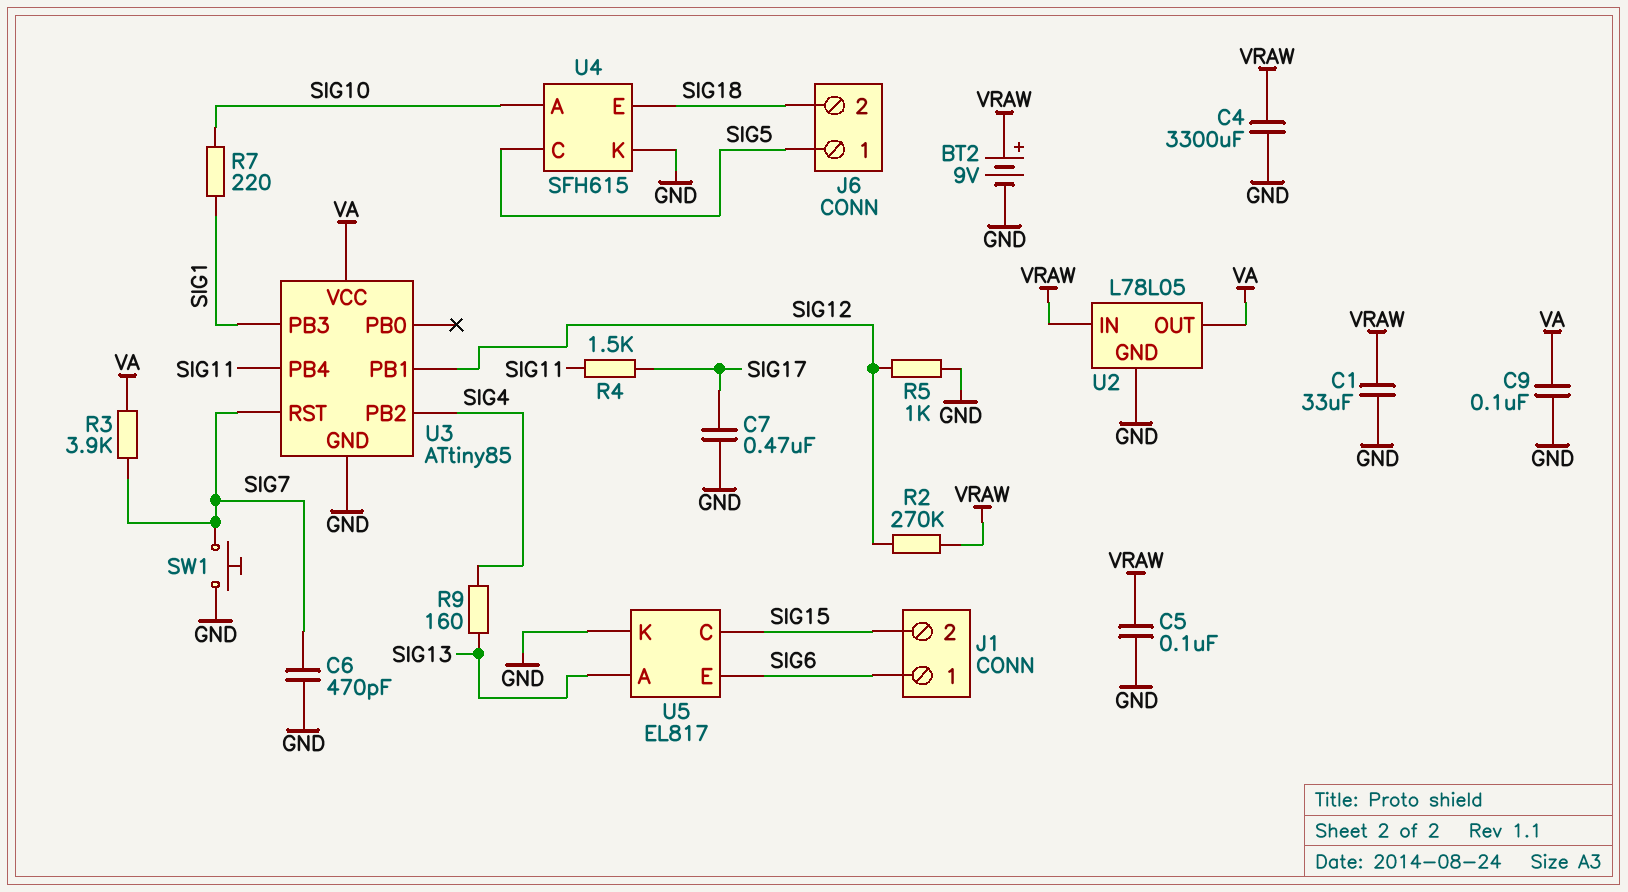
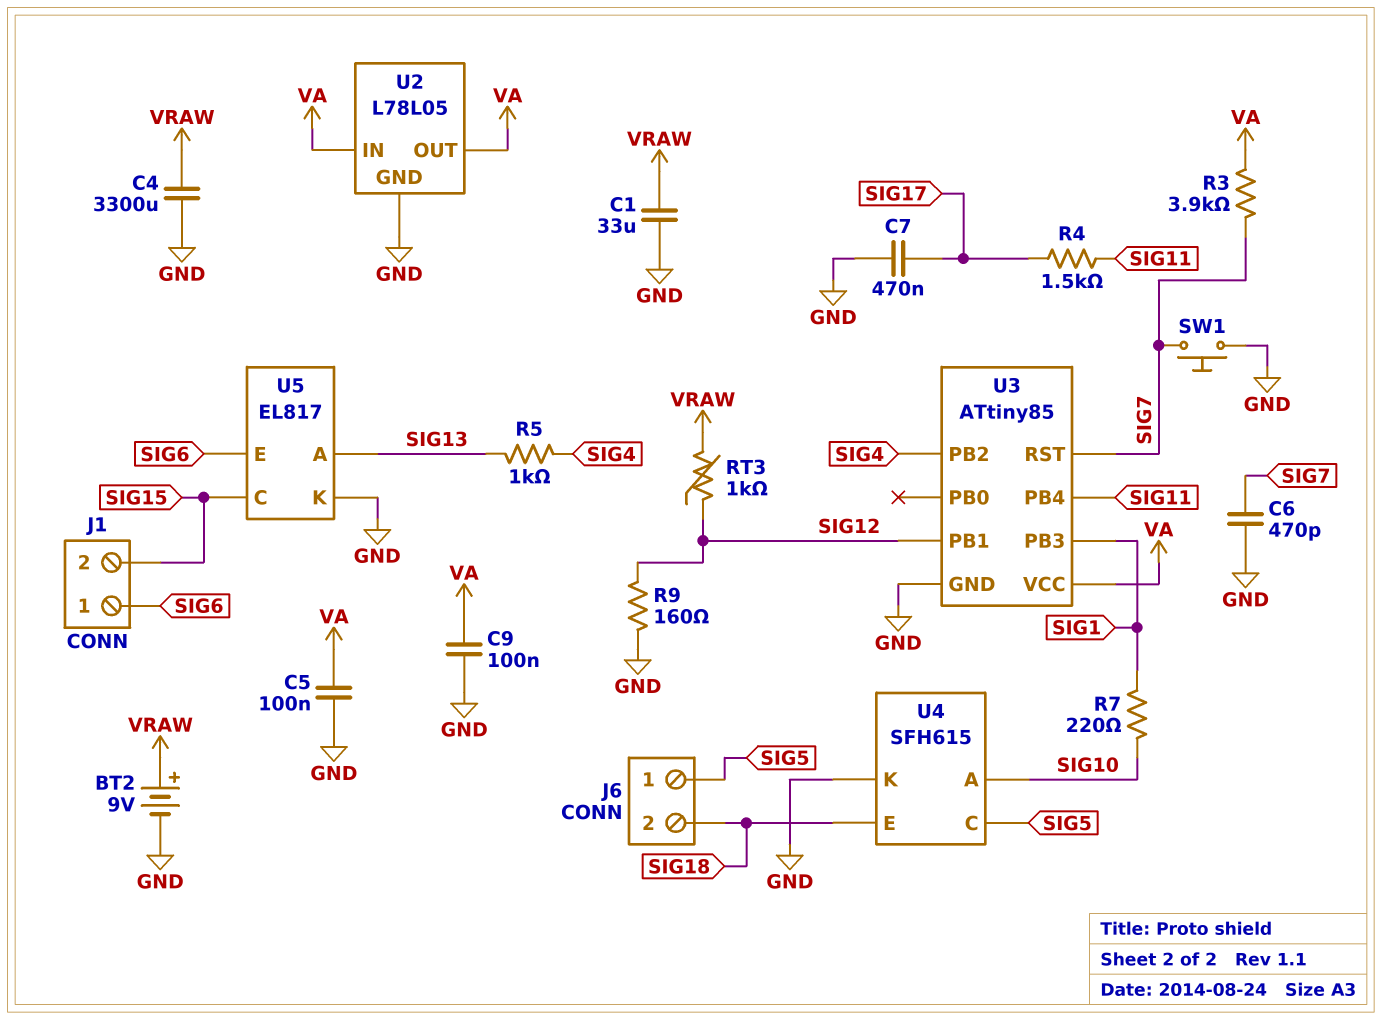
C5: 100nF (GND, VRAW) -> 100nF (GND, VA)
R2: 270k (SIG12, VRAW) -> none
R5: 1k (GND, SIG12) -> 1k (SIG4, SIG13)
R9: 160 (SIG4, SIG13) -> 160 (GND, SIG12)
RT3: none -> 1k (SIG12, VRAW)
U2 pin IN: VRAW -> VA

